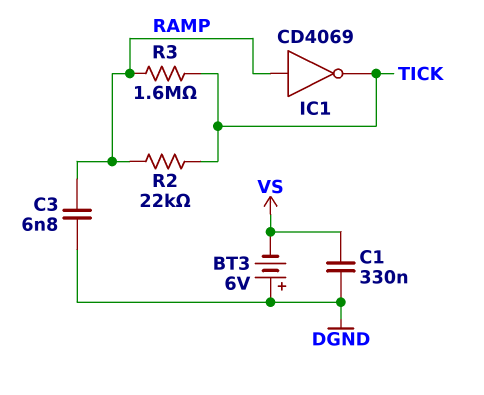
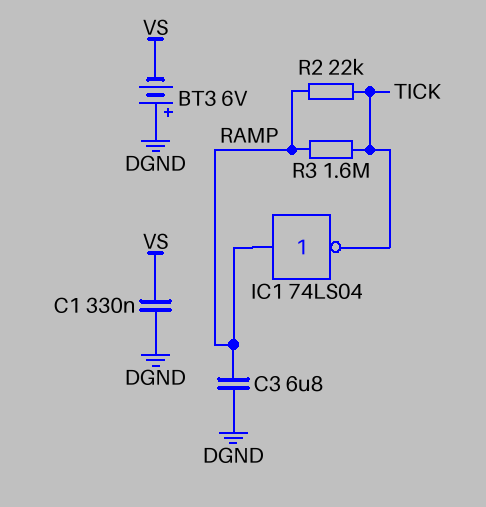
C3: 6.8nF (DGND, RAMP) -> 6.8uF (DGND, RAMP)
IC1: NOT CD4069 (in RAMP, out TICK) -> NOT 74LS04 (in RAMP, out TICK)

